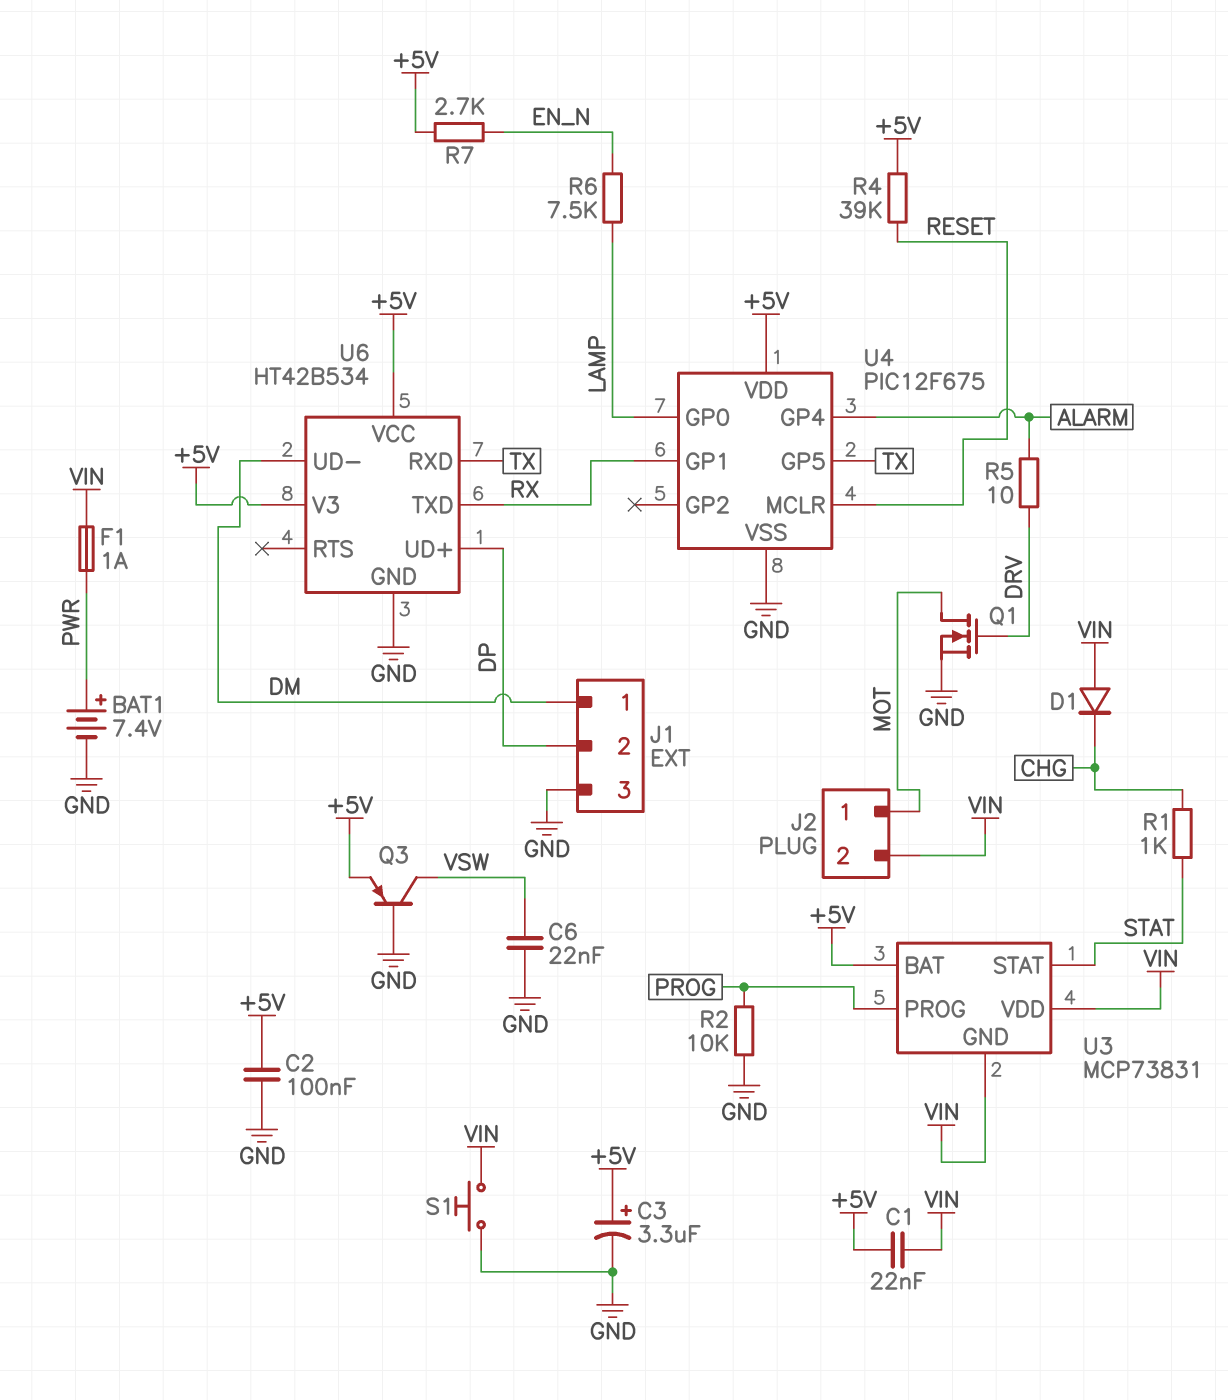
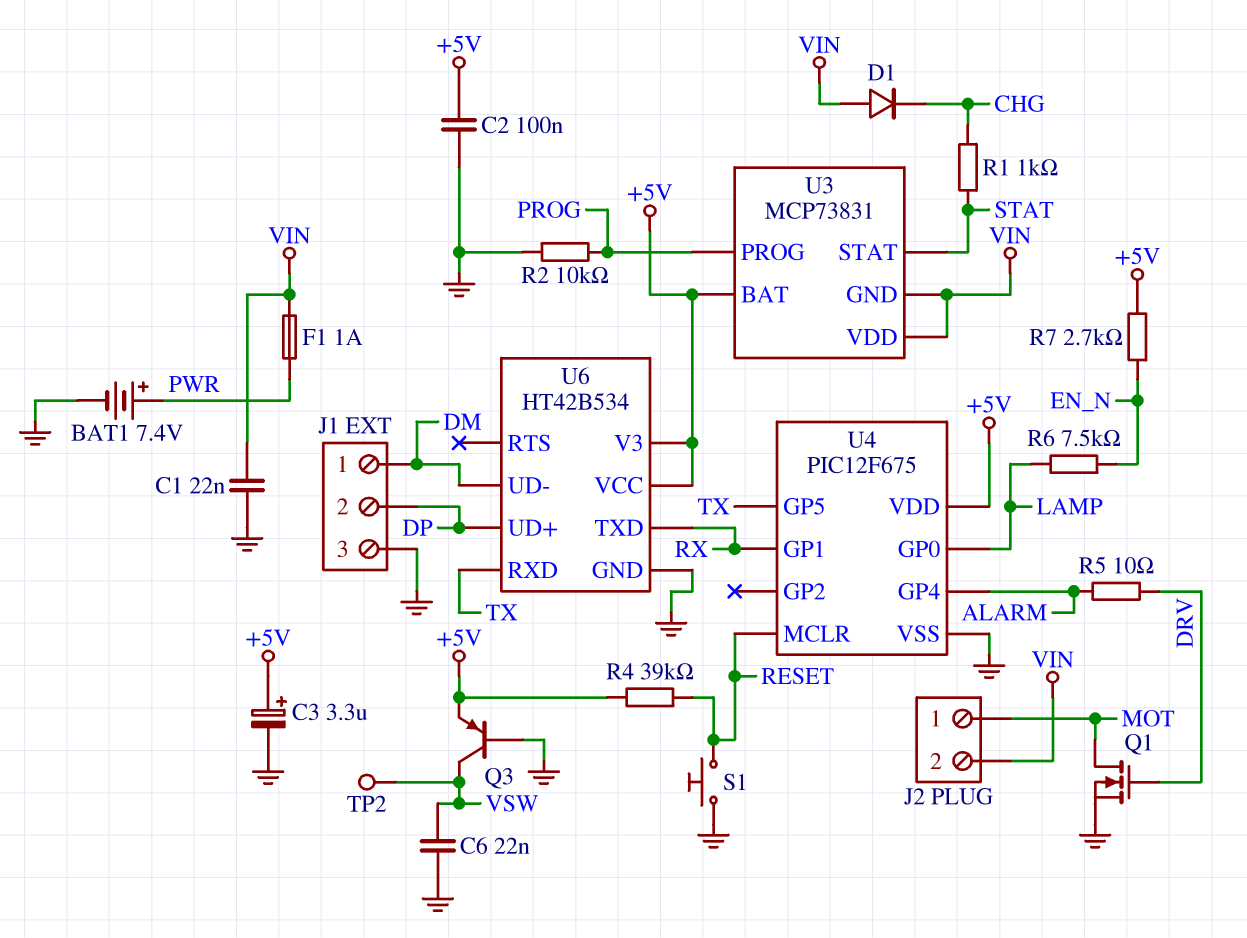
C1: 22nF (+5V, VIN) -> 22nF (GND, VIN)
S1: button (GND, VIN) -> button (GND, RESET)
TP2: none -> test point (VSW)

